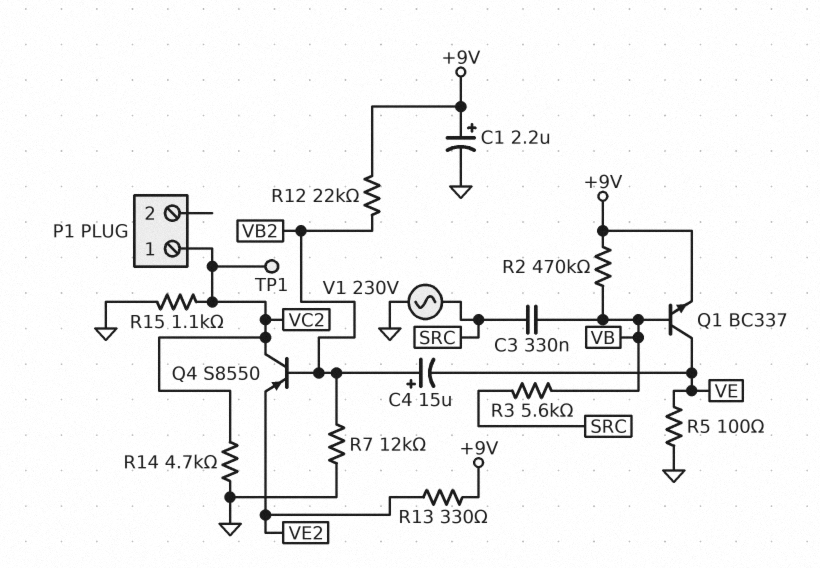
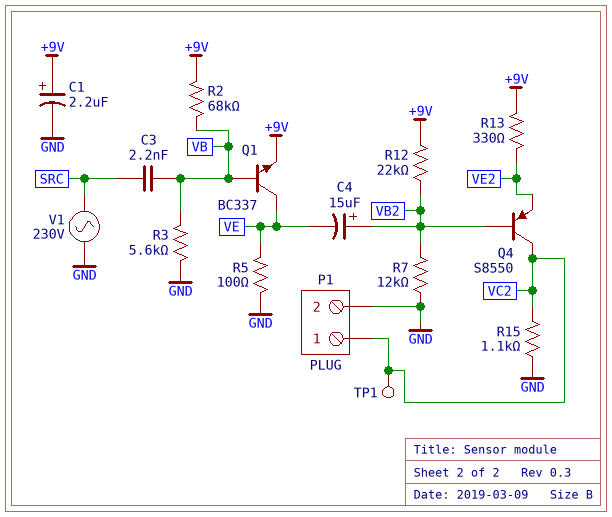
C3: 330nF (SRC, VB) -> 2.2nF (SRC, VB)
P1 pin 2: none -> GND
R2: 470k (+9V, VB) -> 68k (+9V, VB)
R3: 5.6k (SRC, VB) -> 5.6k (GND, VB)
R14: 4.7k (GND, VC2) -> none

